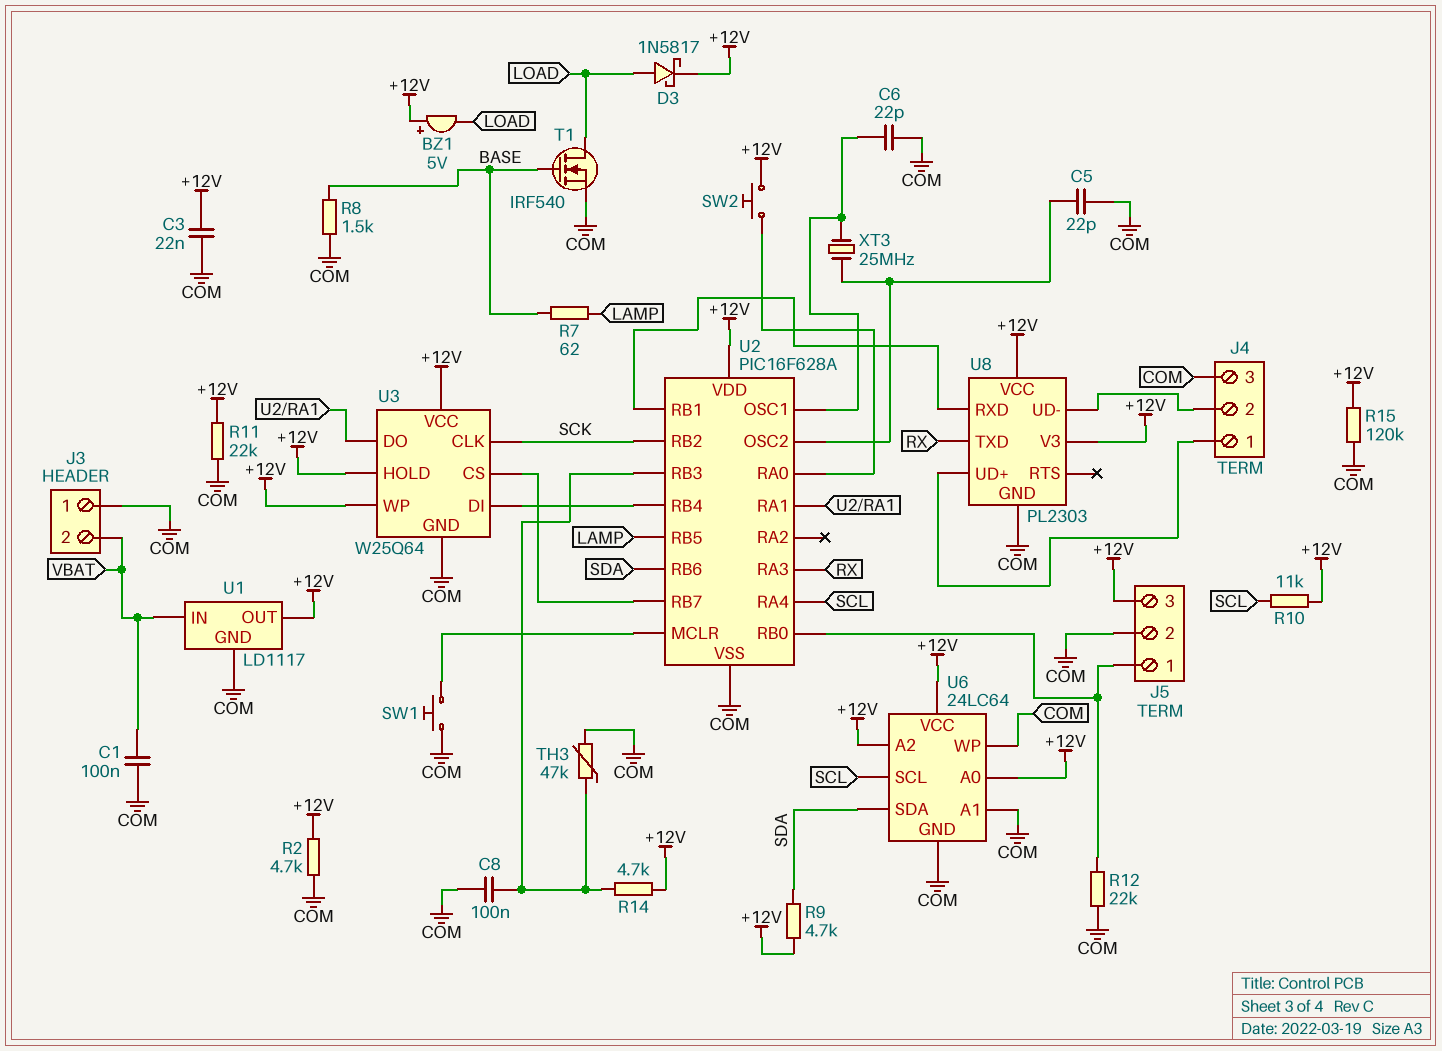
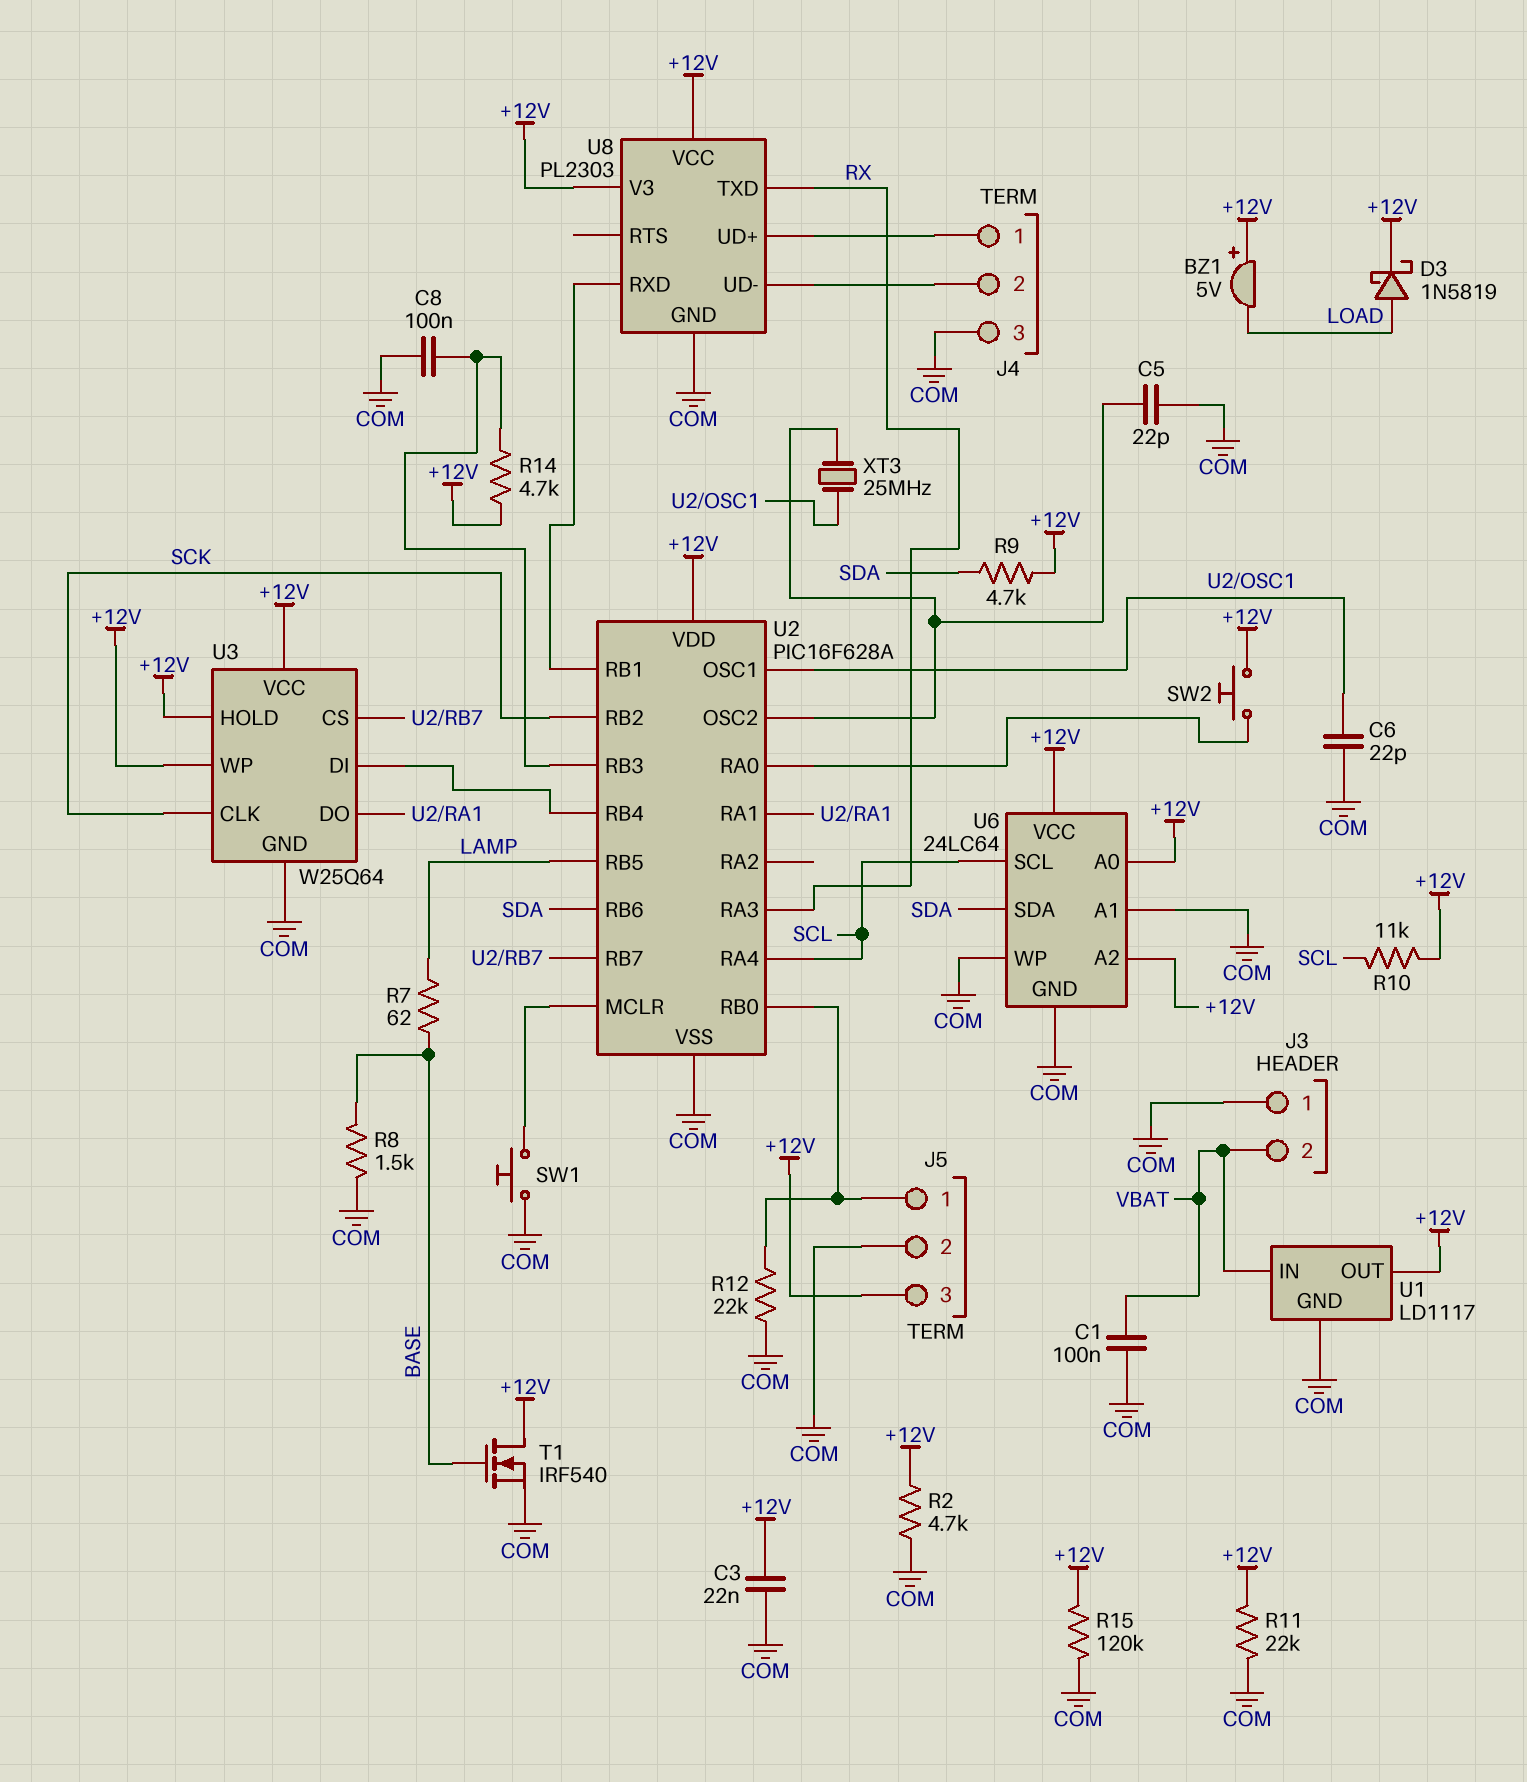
D3: schottky 1N5817 (A LOAD, K +12V) -> schottky 1N5819 (A LOAD, K +12V)
T1: NMOS IRF540 (G BASE, D LOAD, S COM) -> NMOS IRF540 (G BASE, D +12V, S COM)
TH3: 47k (COM, U2/RB3) -> none

